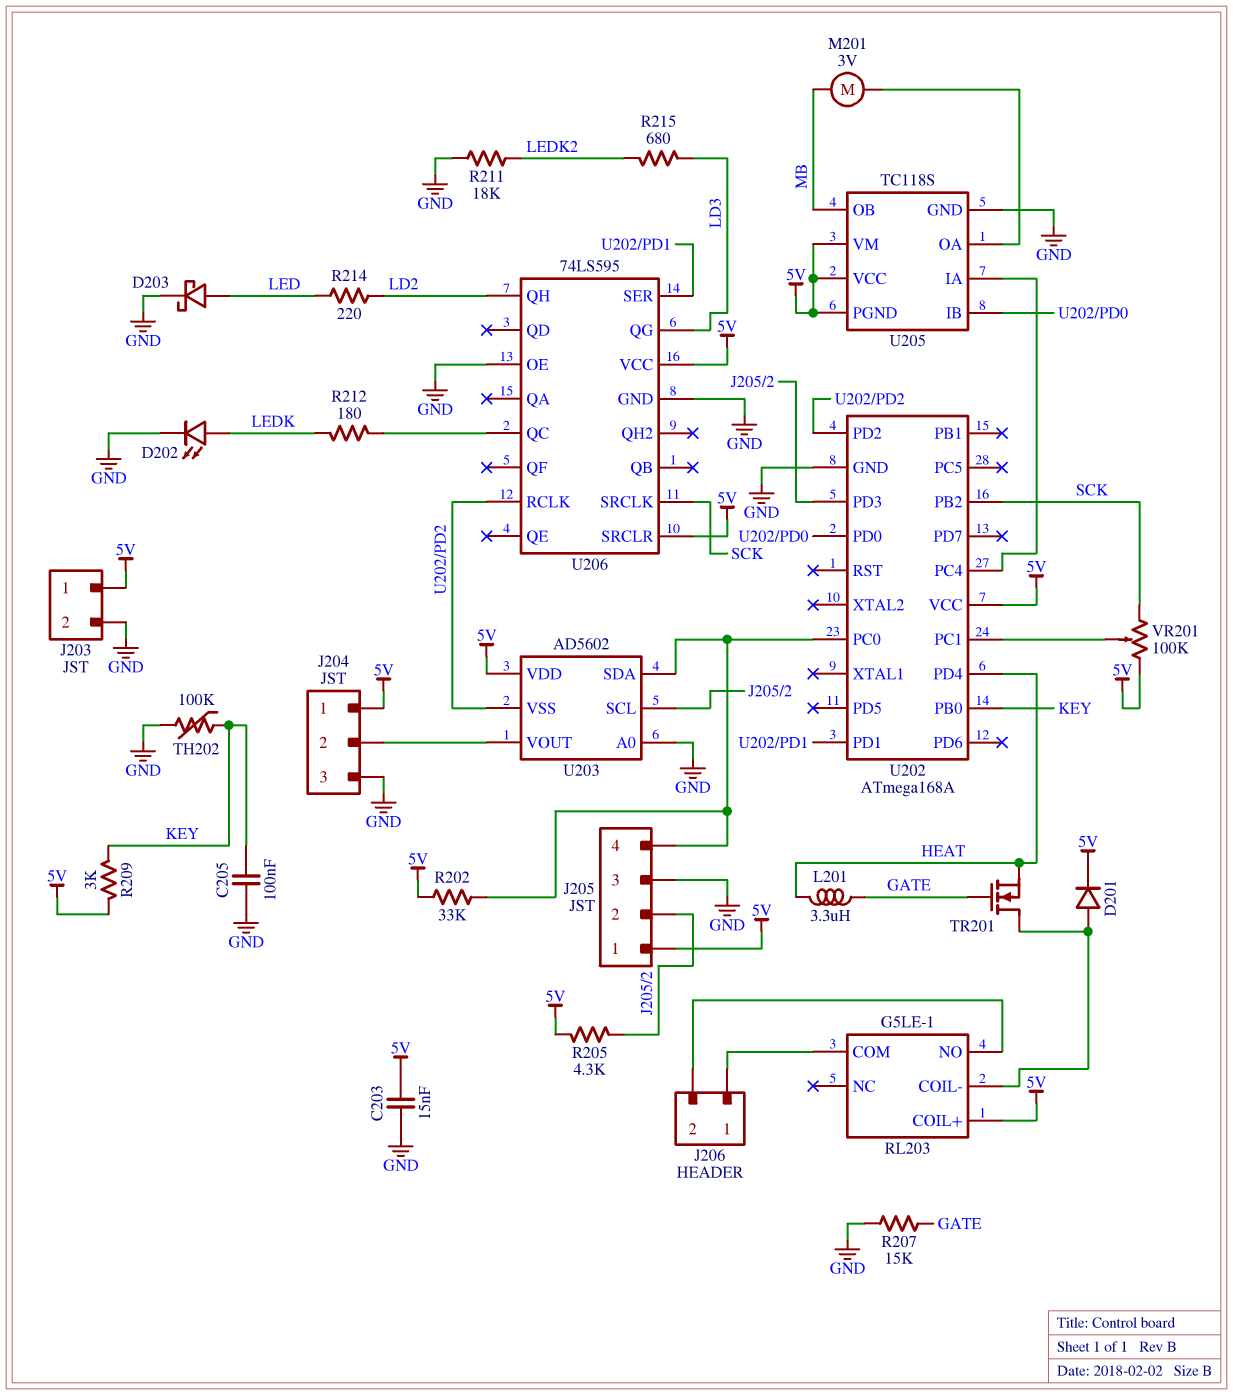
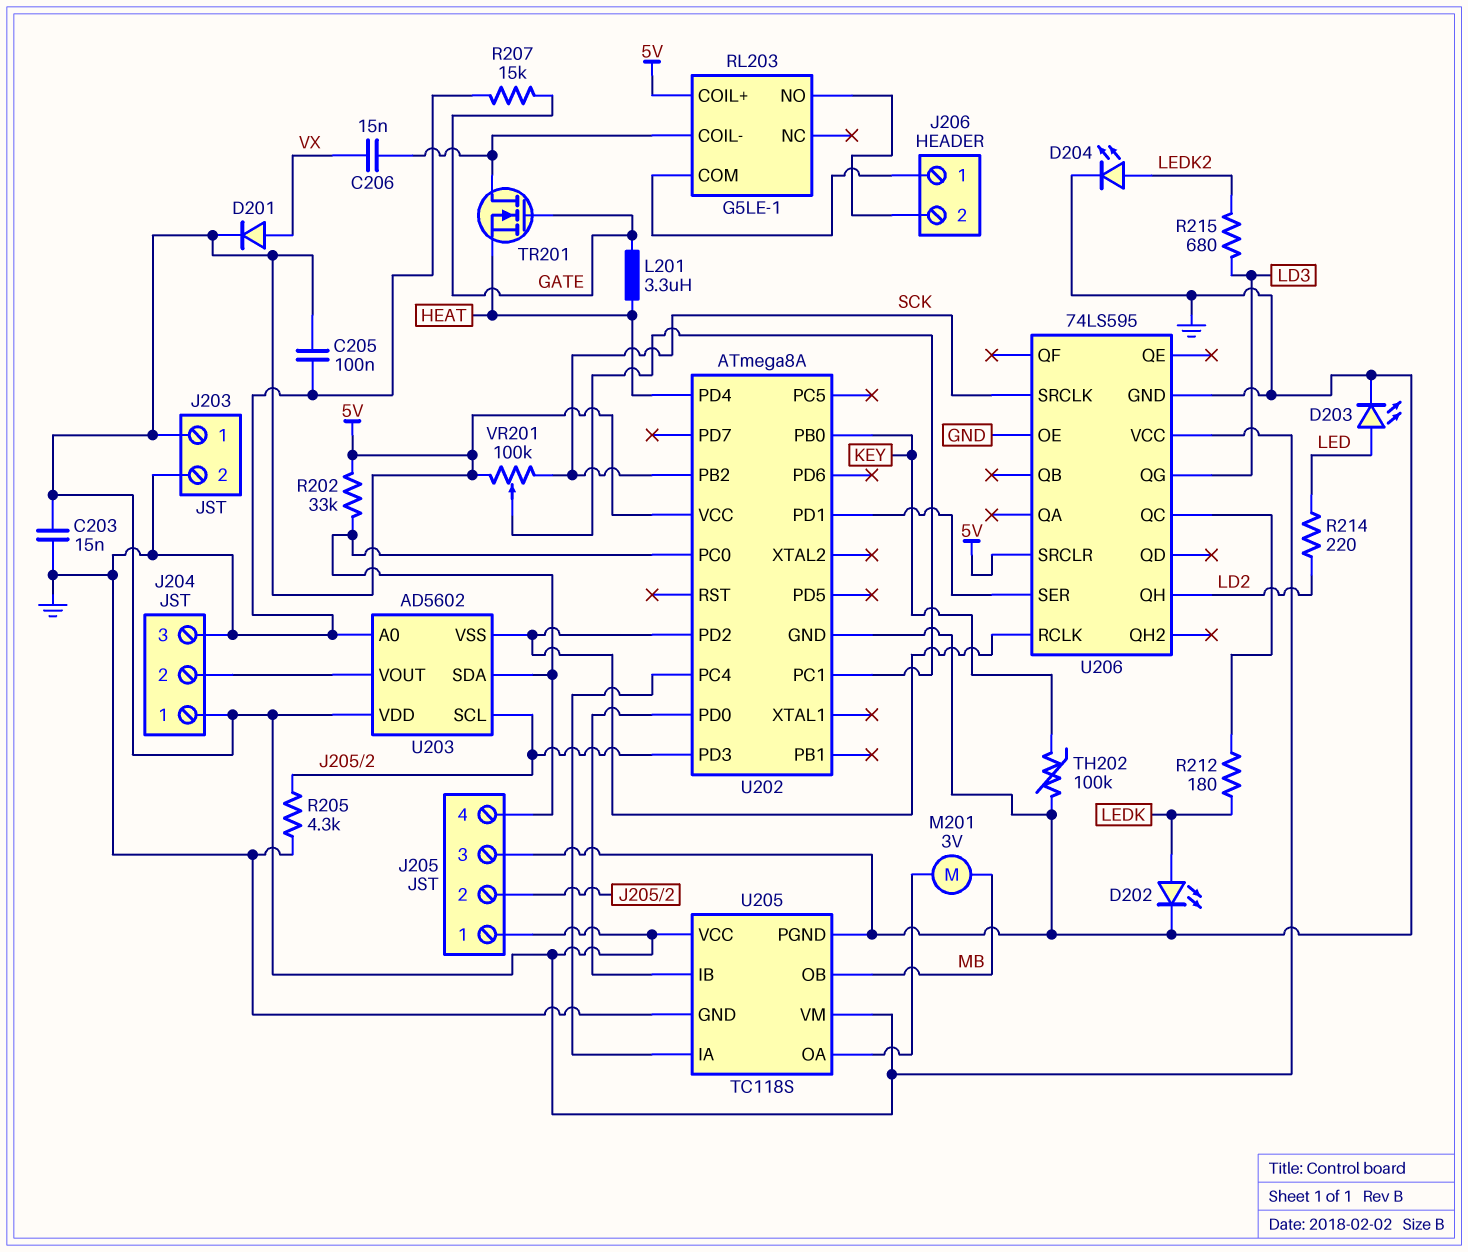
C205: 100nF (GND, KEY) -> 100nF (5V, GND)
C206: none -> 15nF (RL203/COIL-, VX)
D201: diode (A RL203/COIL-, K 5V) -> diode (A VX, K 5V)
D203: schottky (A LED, K GND) -> LED (A LED, K GND)
D204: none -> LED (A LEDK2, K GND)
R205: 4.3k (5V, J205/2) -> 4.3k (GND, J205/2)
R209: 3k (5V, KEY) -> none
R211: 18k (GND, LEDK2) -> none
U202: ATmega168A -> ATmega8A
U205 pin PGND: 5V -> GND

